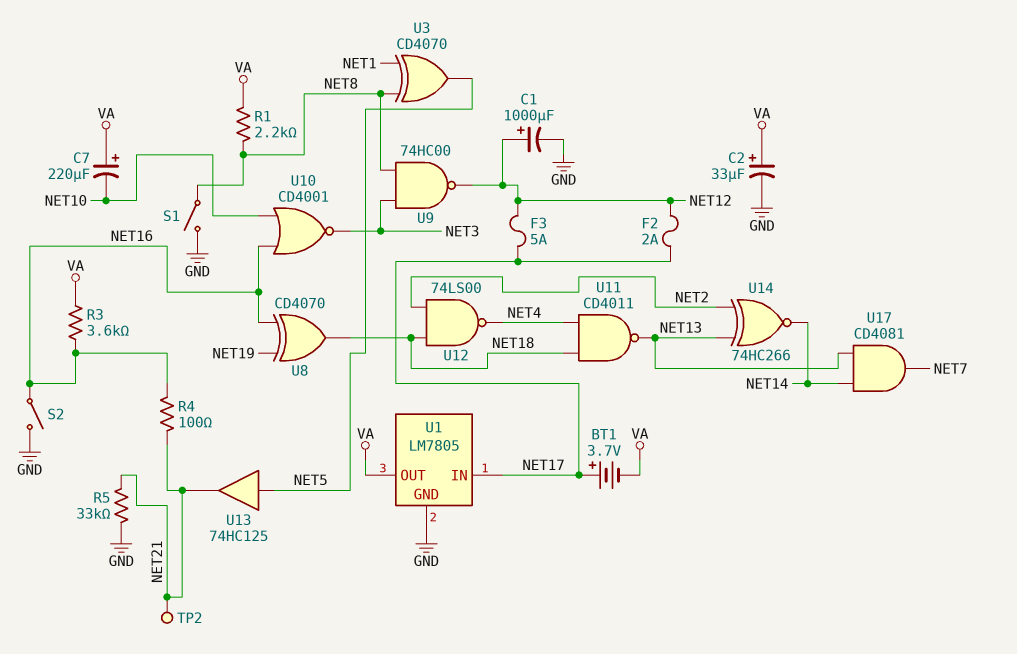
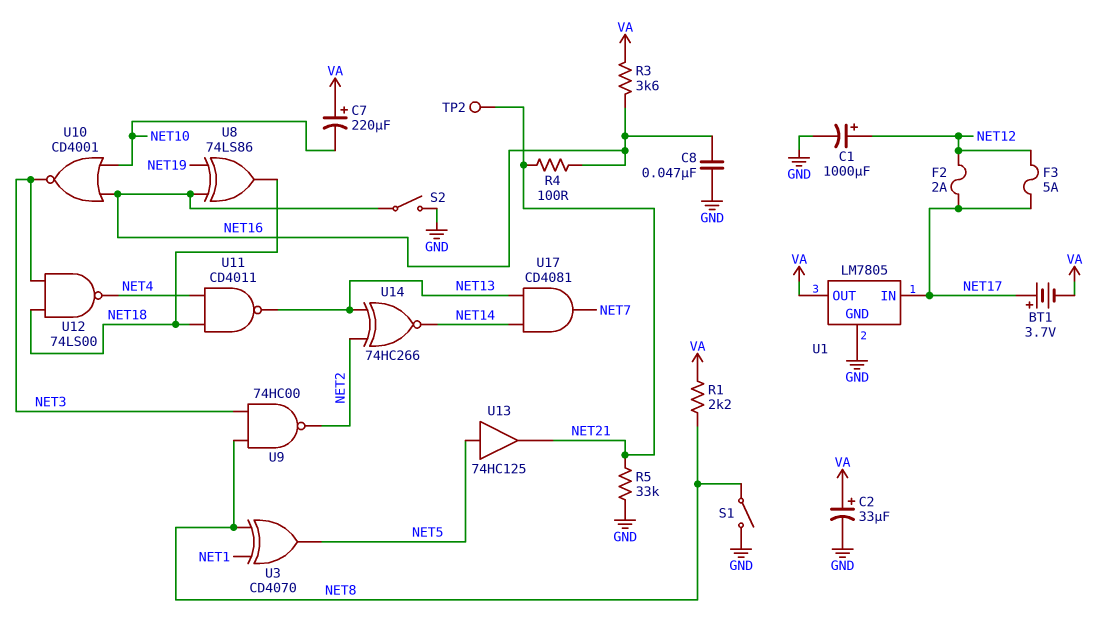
C8: none -> 47nF (GND, NET16)
U8: XOR CD4070 (in NET16, in NET19, out NET18) -> XOR 74LS86 (in NET16, in NET19, out NET18)
U9: NAND 74HC00 (in NET3, in NET8, out NET12) -> NAND 74HC00 (in NET3, in NET8, out NET2)
U12: NAND 74LS00 (in NET2, in NET18, out NET4) -> NAND 74LS00 (in NET3, in NET18, out NET4)

